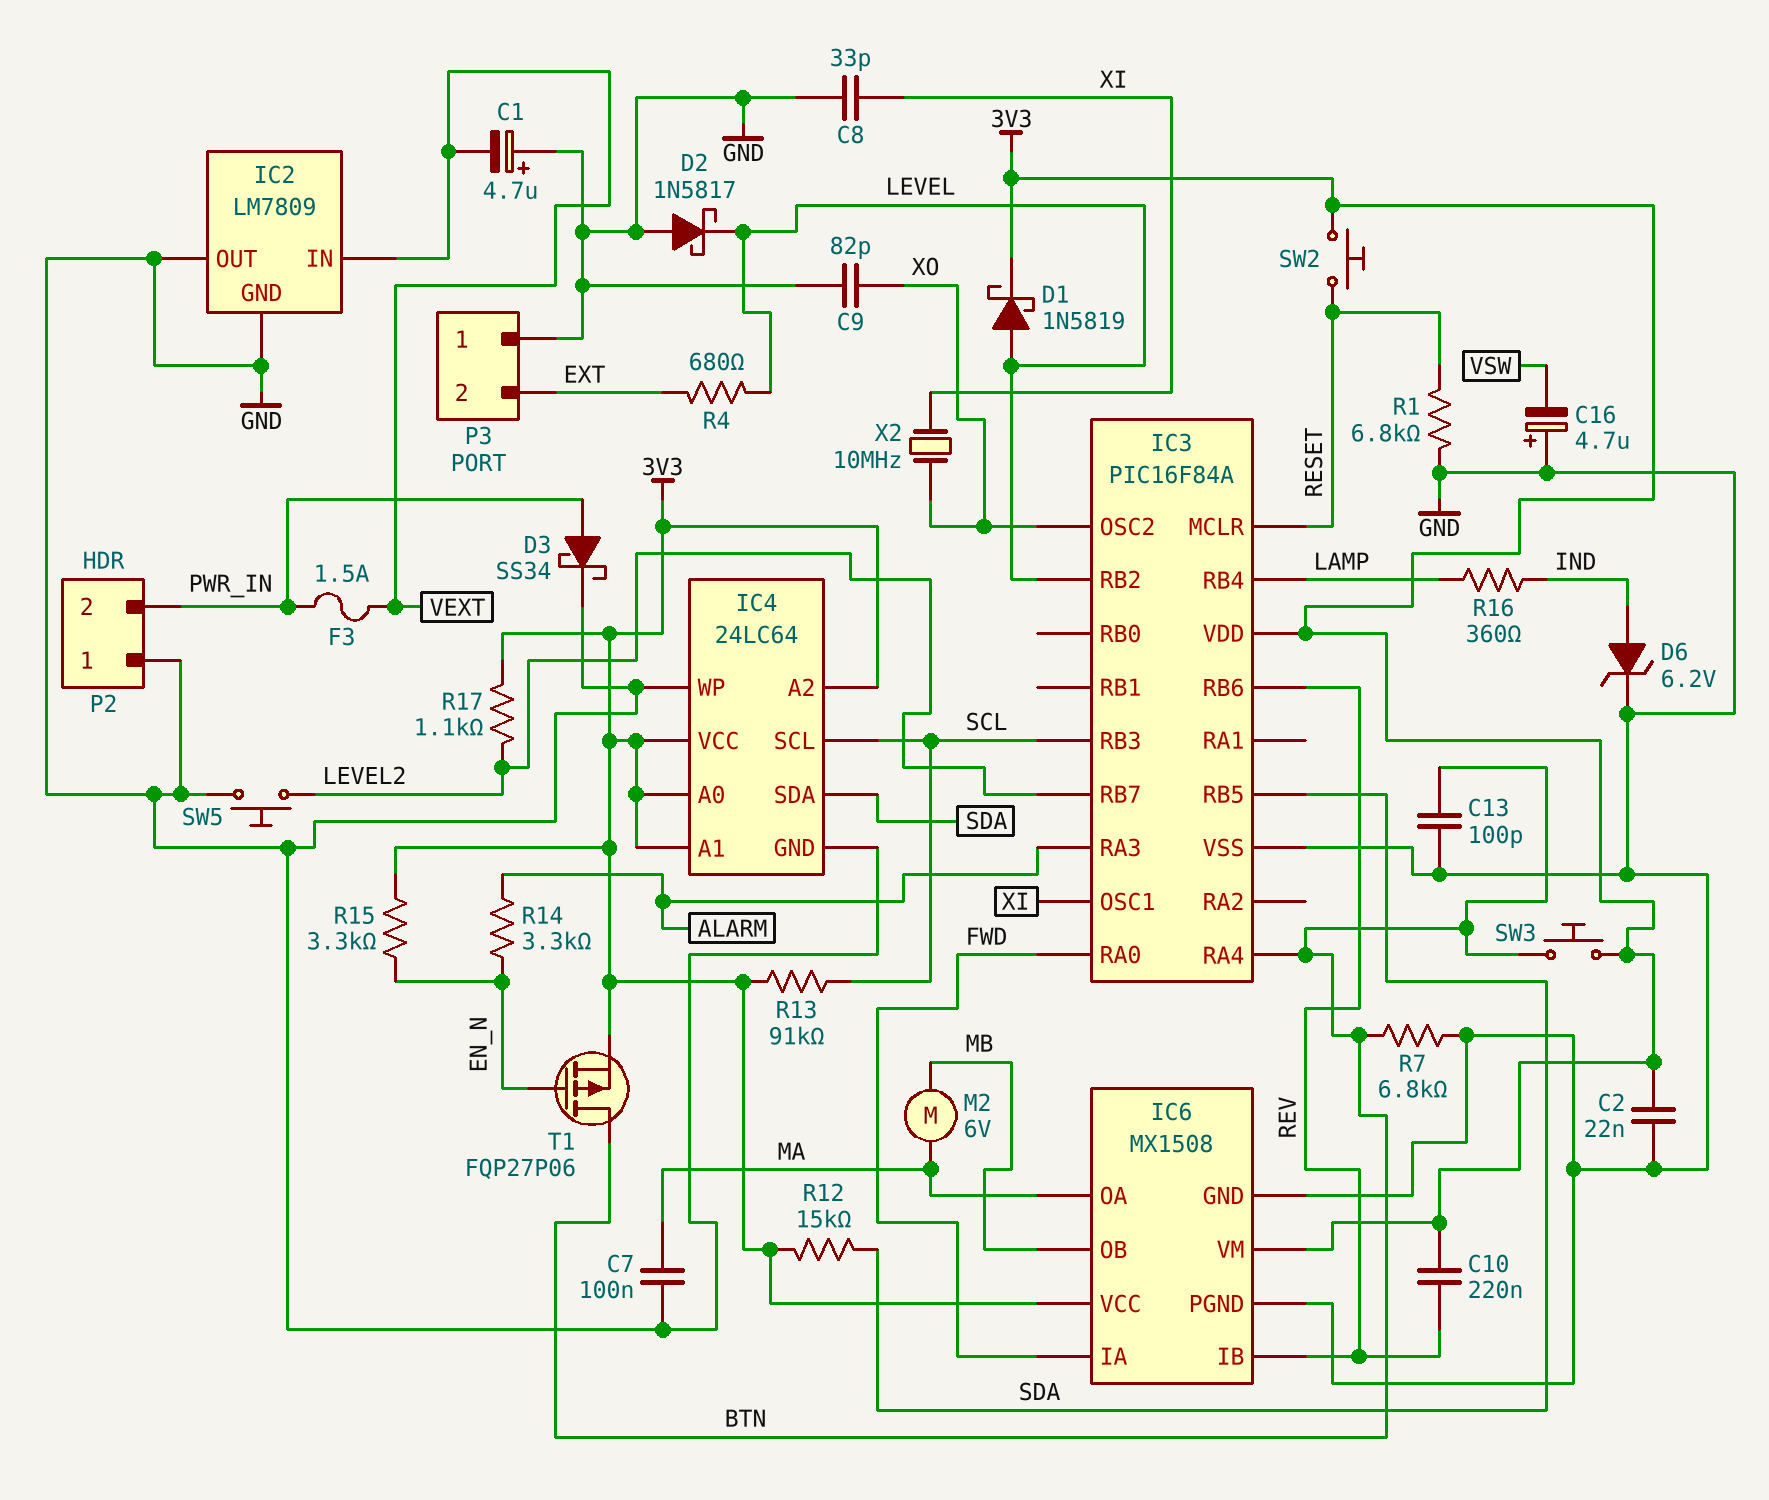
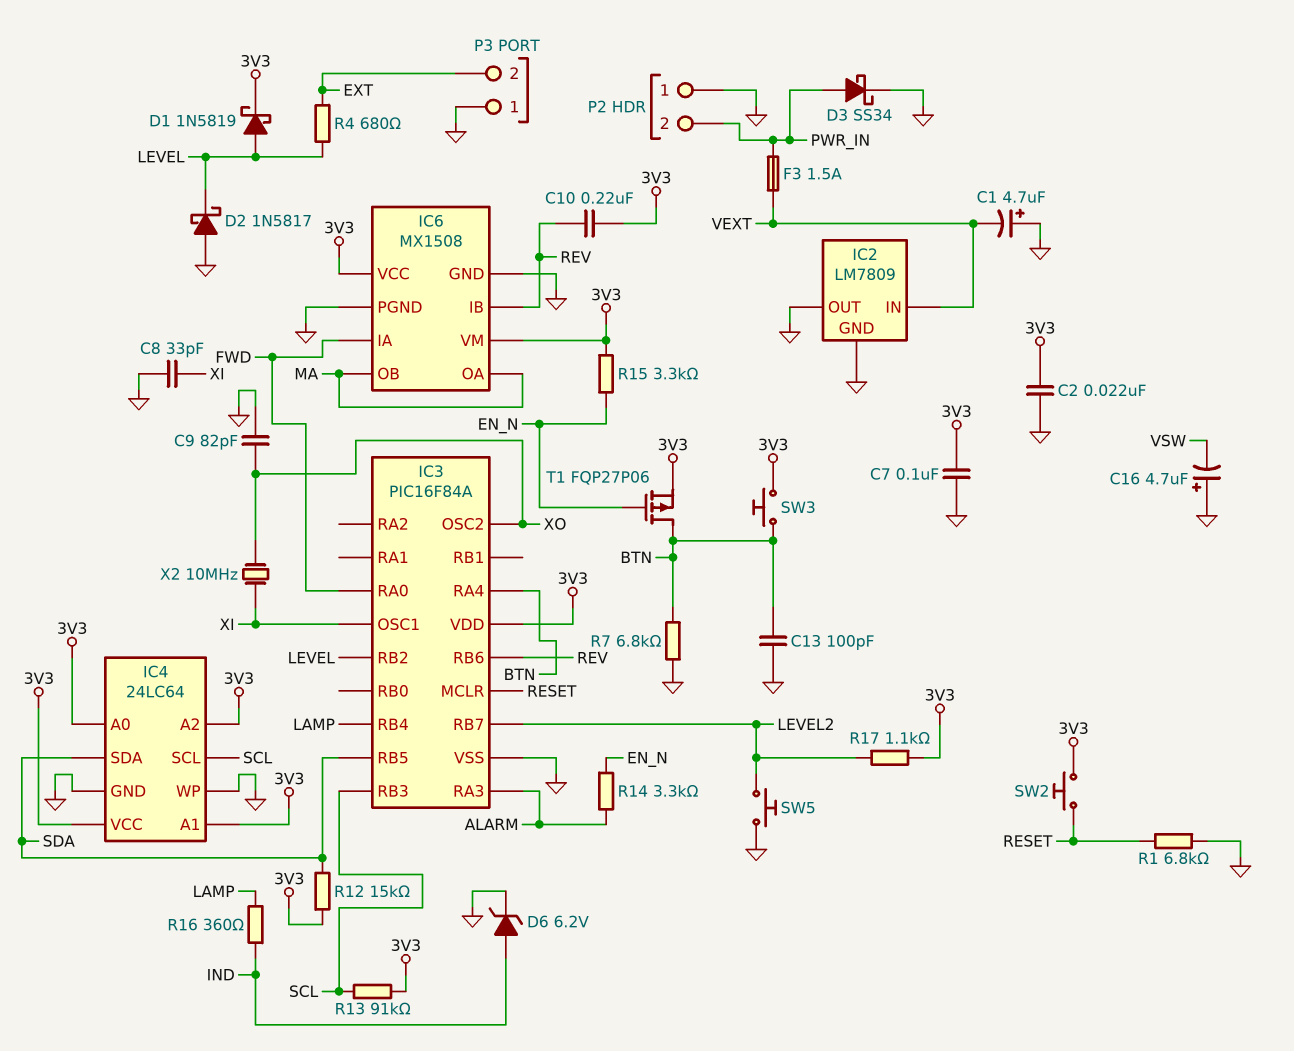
C7: 100nF (GND, MA) -> 100nF (3V3, GND)
IC6 pin OB: MB -> MA
M2: motor 6V (MA, MB) -> none

